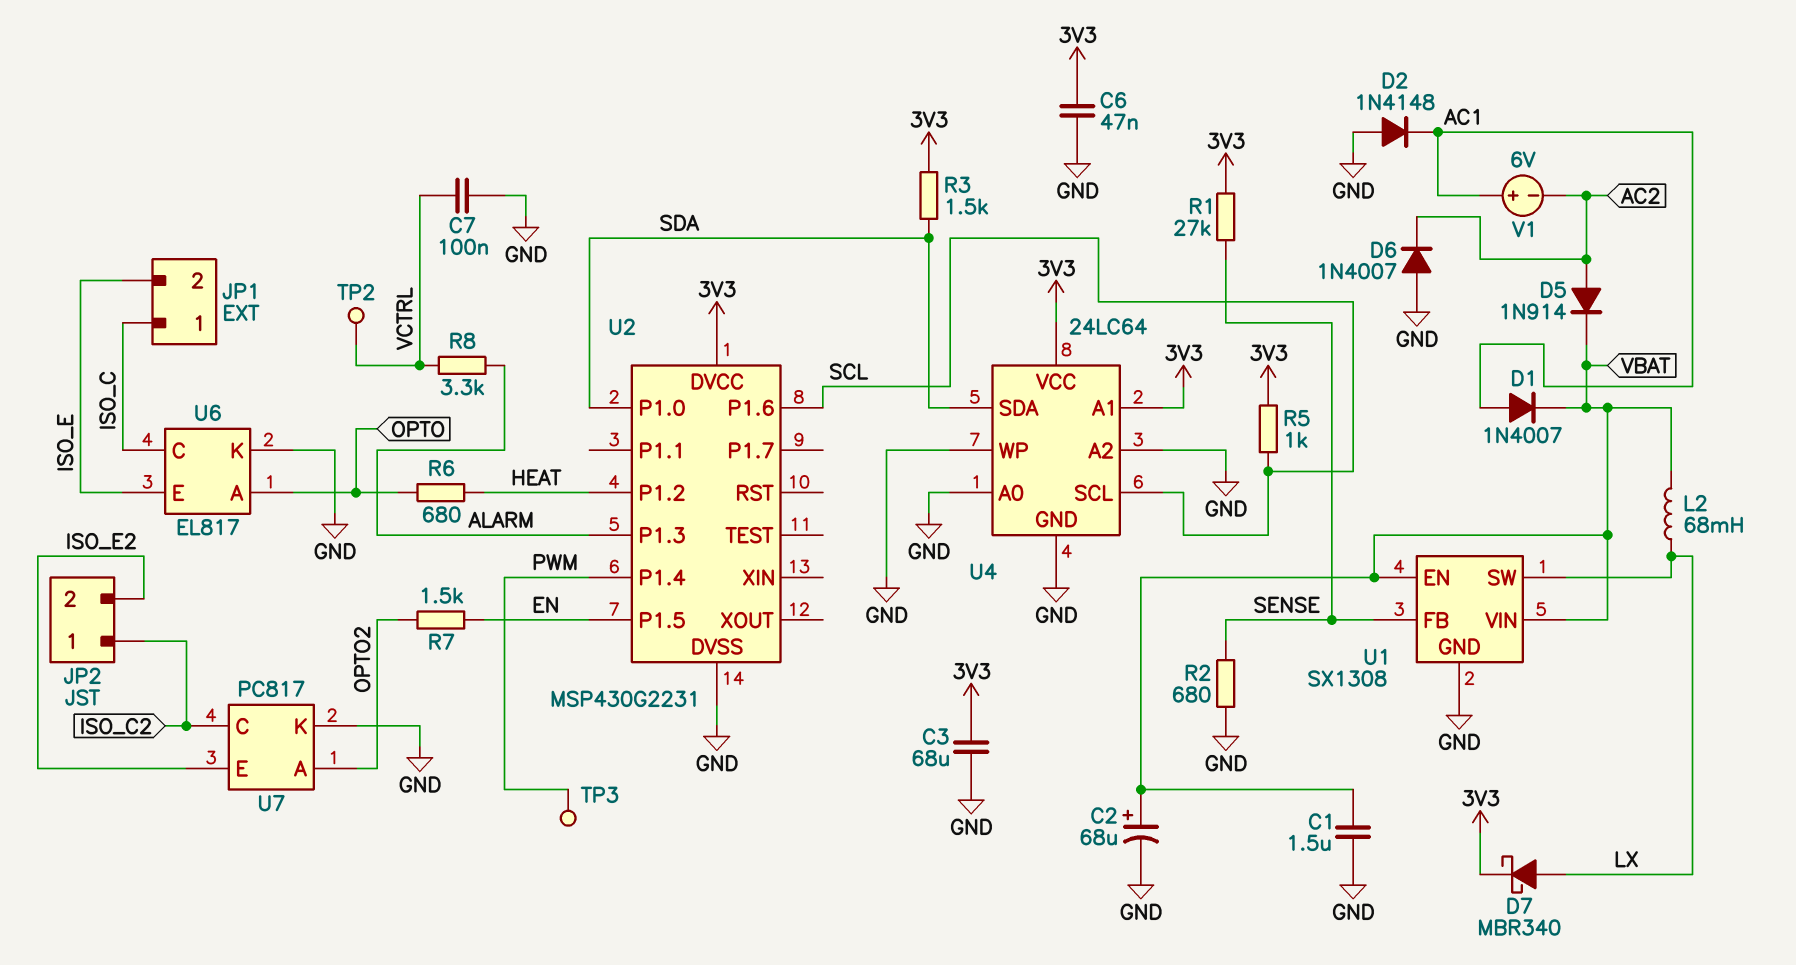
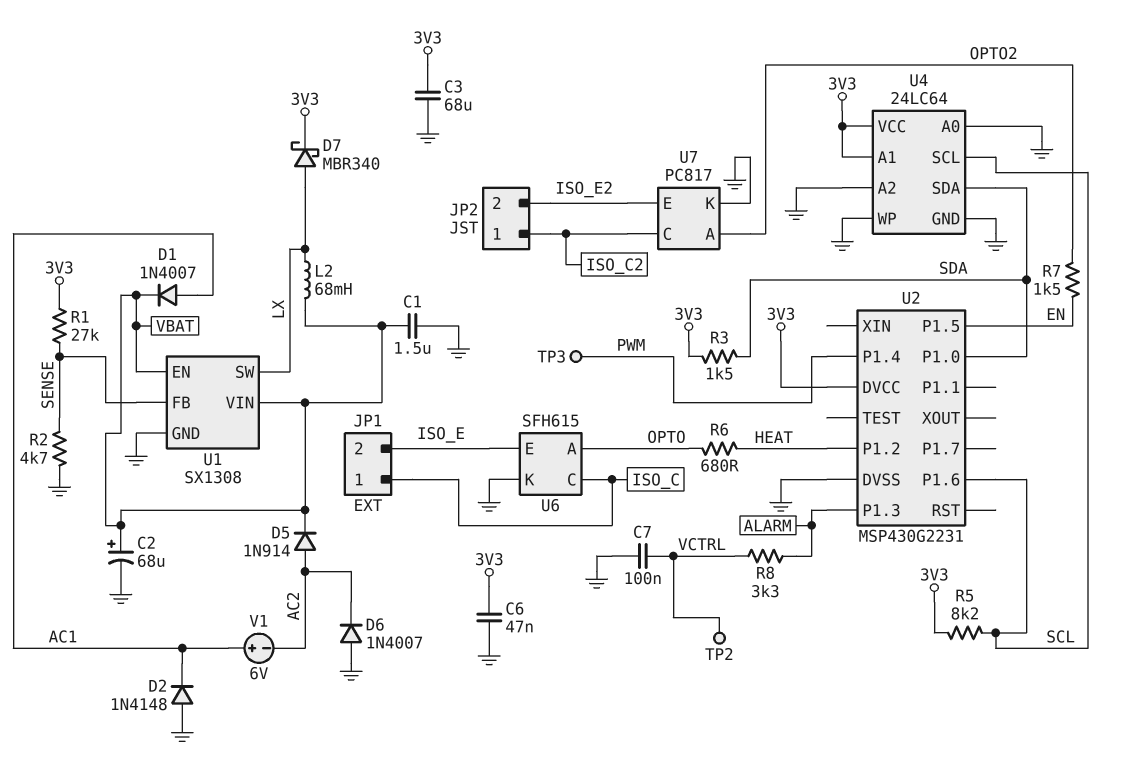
R2: 680 (GND, SENSE) -> 4.7k (GND, SENSE)
R5: 1k (3V3, SCL) -> 8.2k (3V3, SCL)
U6: EL817 -> SFH615

